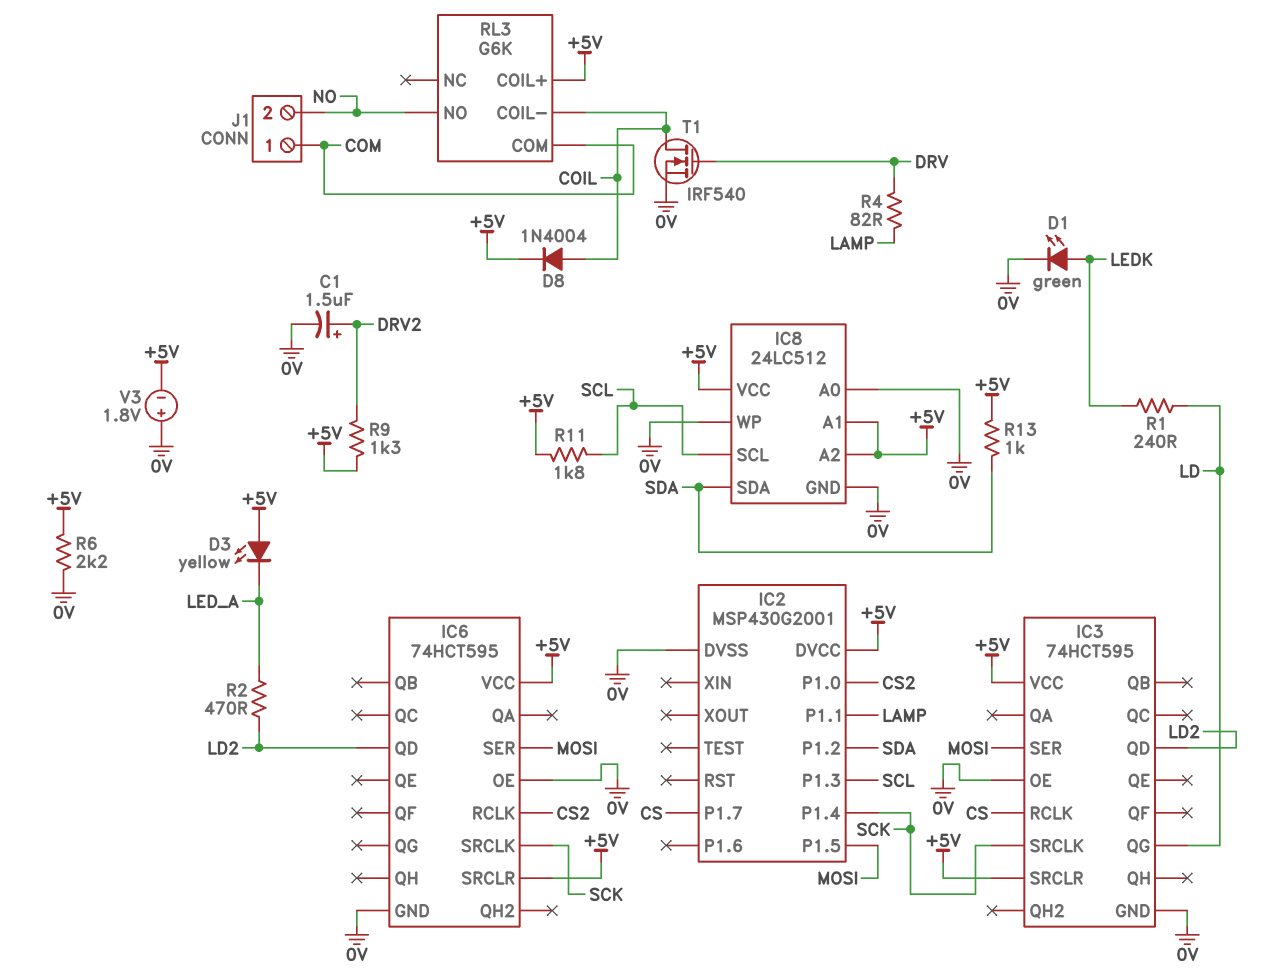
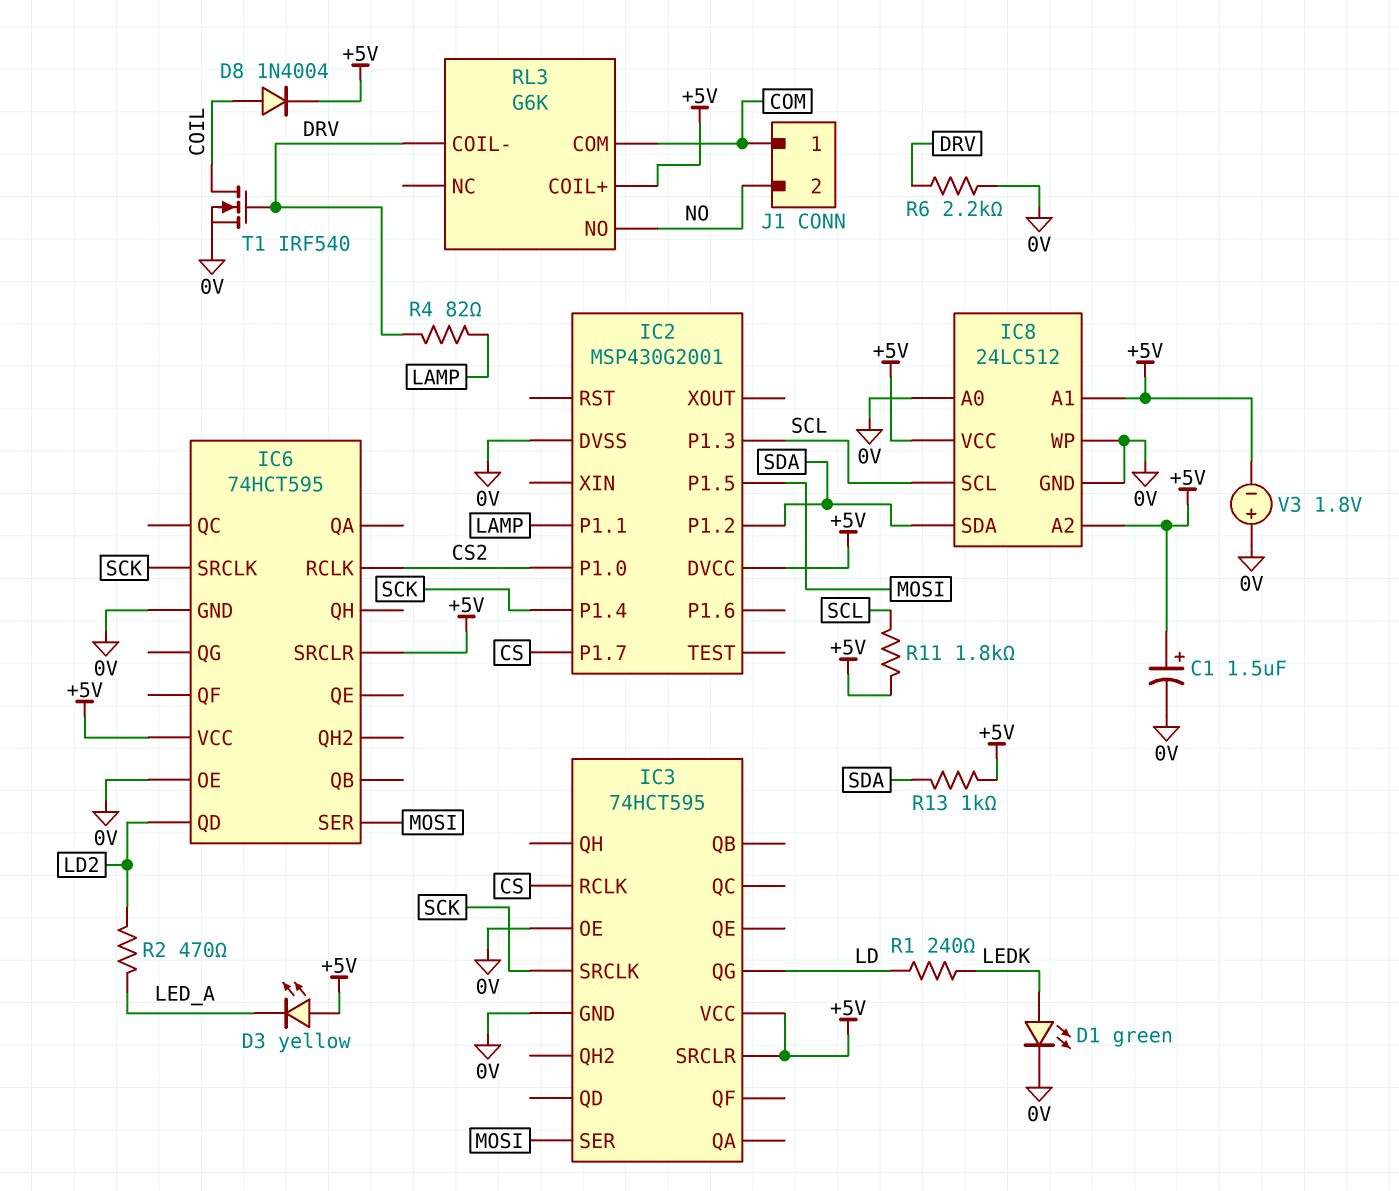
C1: 1.5uF (plus DRV2, minus 0V) -> 1.5uF (plus +5V, minus 0V)
IC3 pin QD: LD2 -> none
R6: 2.2k (+5V, 0V) -> 2.2k (0V, DRV)
R9: 1.3k (+5V, DRV2) -> none
RL3 pin COIL-: COIL -> DRV

